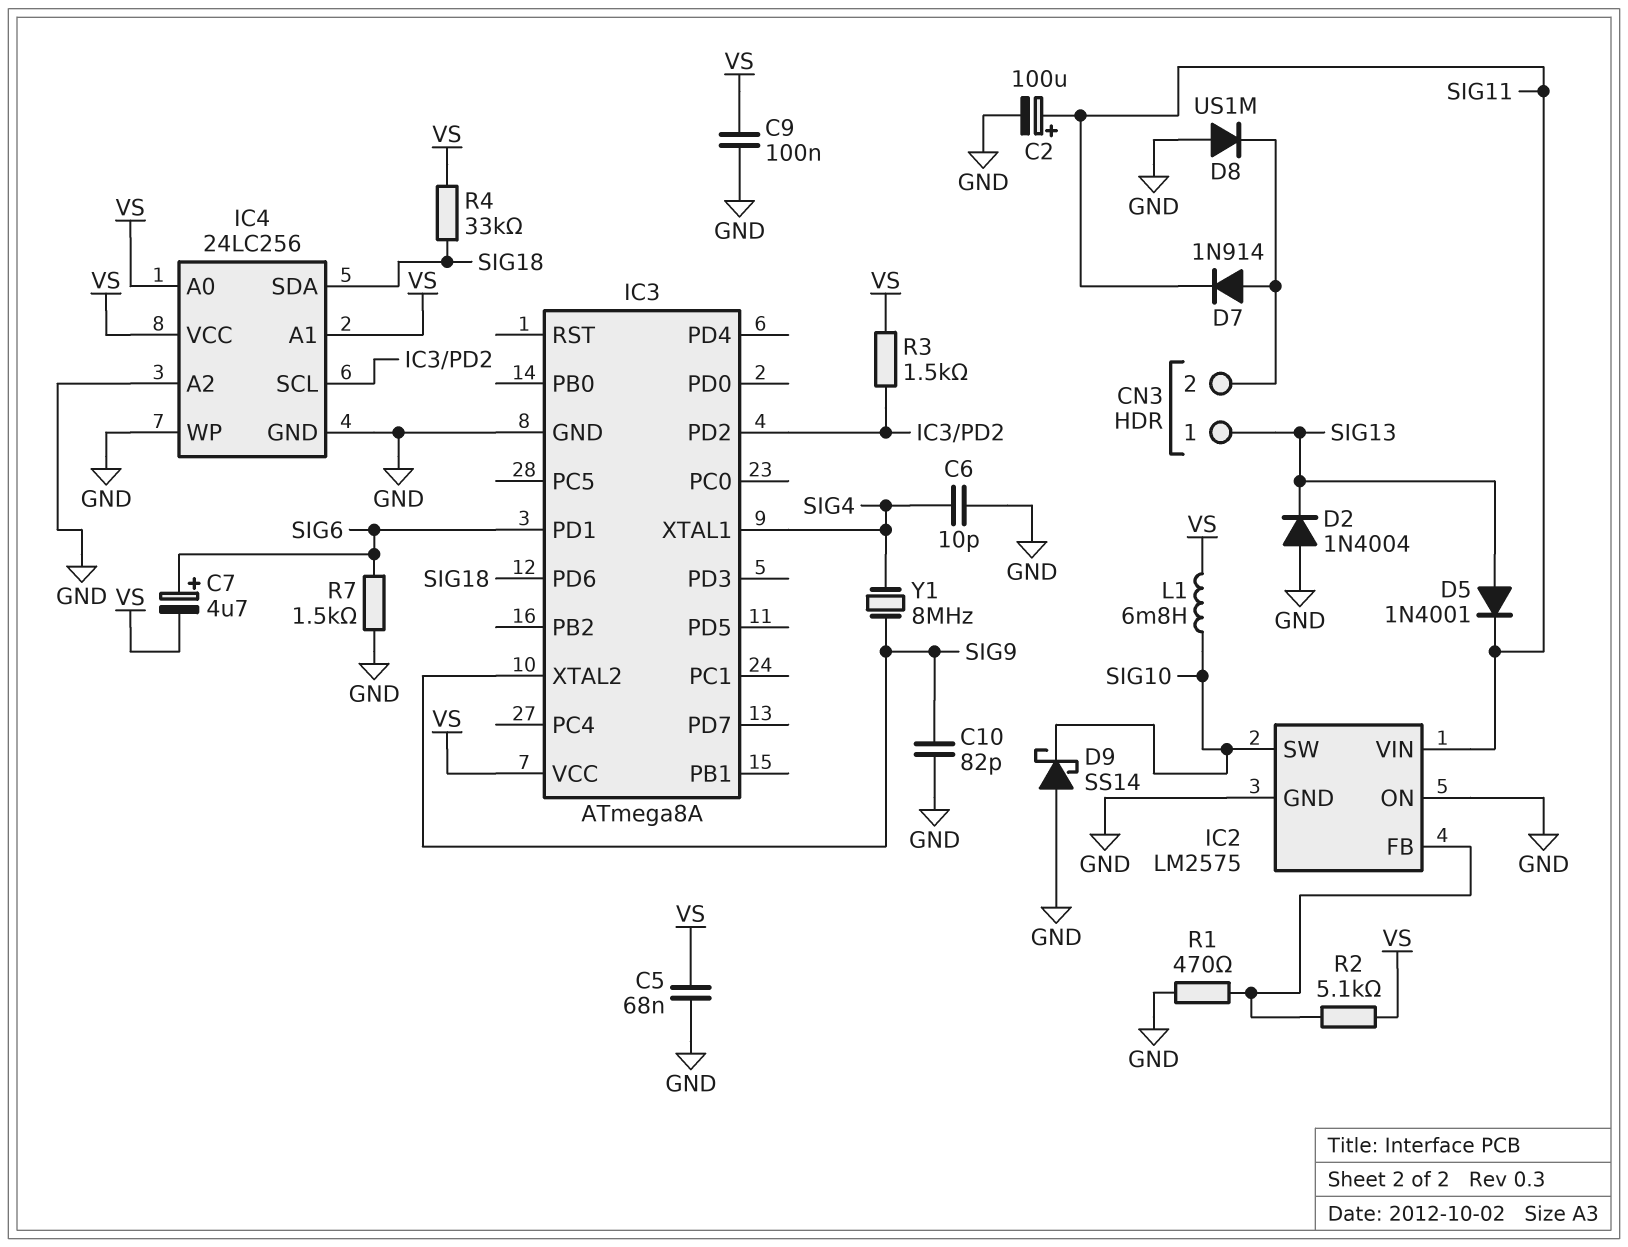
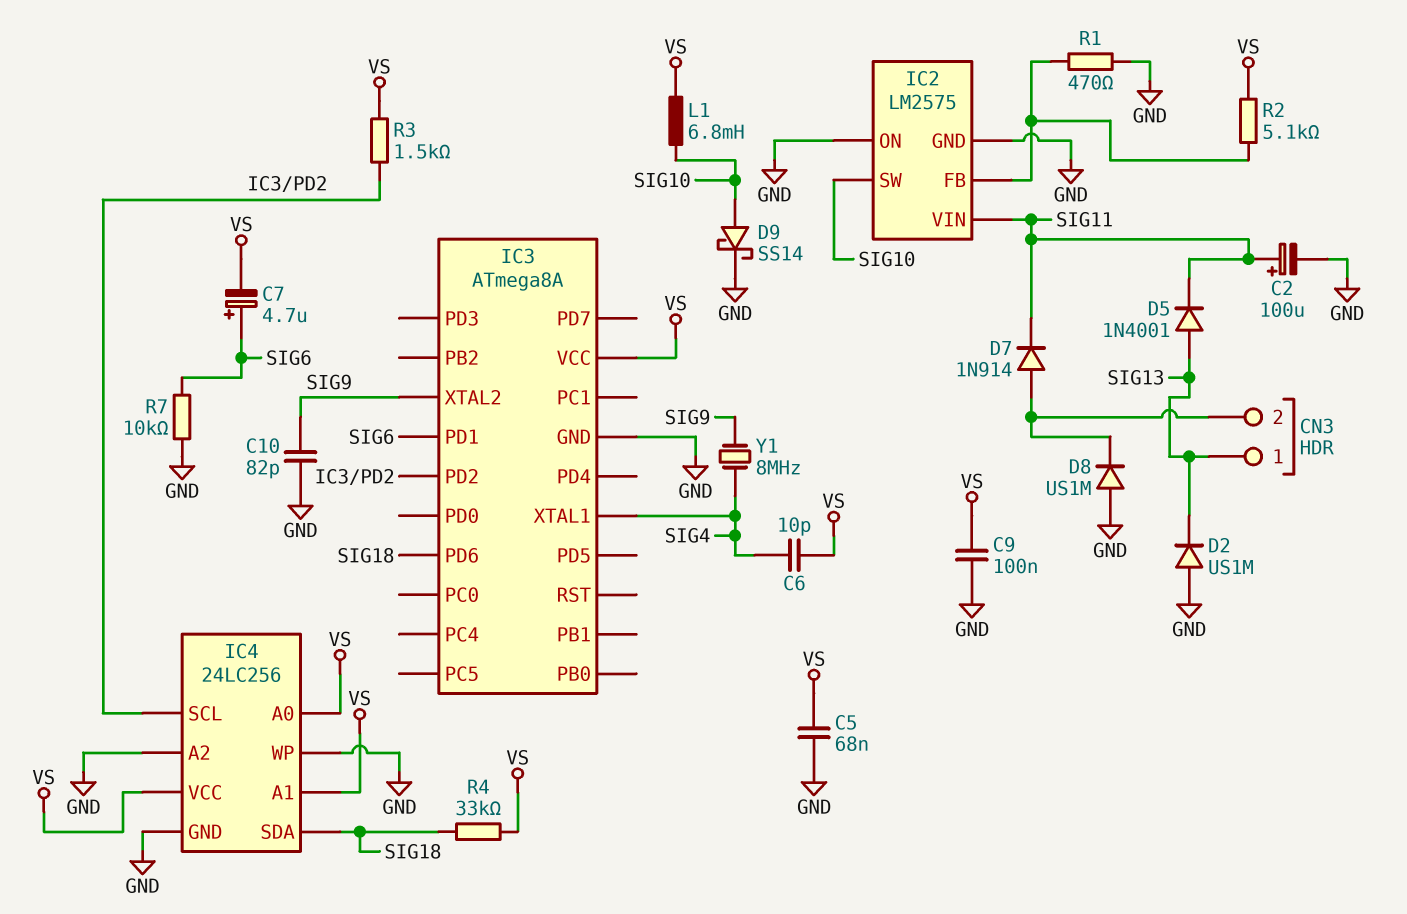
C6: 10pF (GND, SIG4) -> 10pF (SIG4, VS)
D2: diode 1N4004 (A GND, K SIG13) -> diode US1M (A GND, K SIG13)
D9: schottky SS14 (A GND, K SIG10) -> schottky SS14 (A SIG10, K GND)
R7: 1.5k (GND, SIG6) -> 10k (GND, SIG6)

